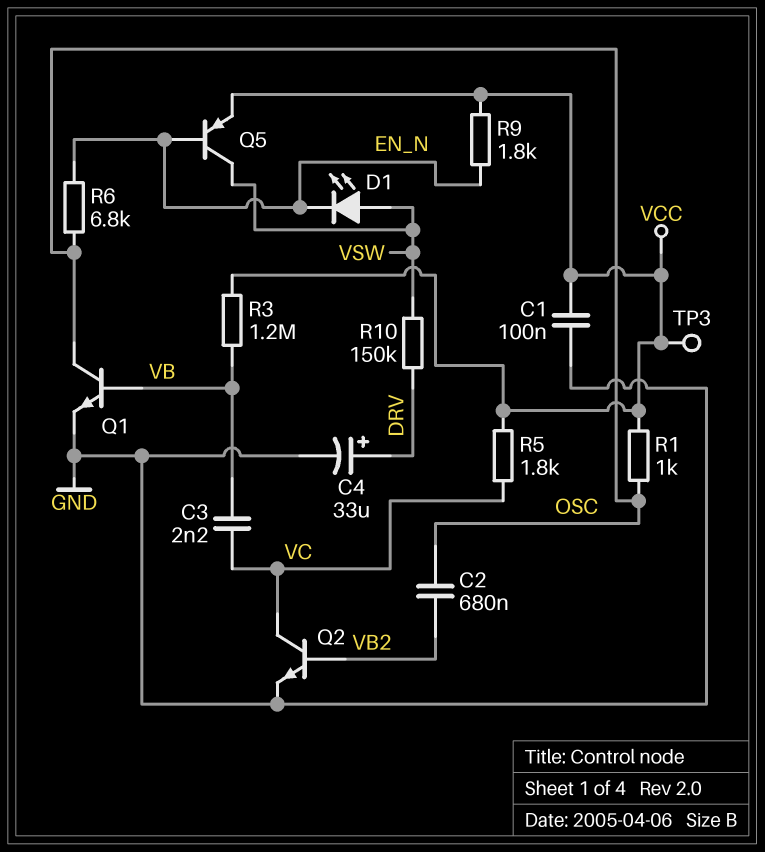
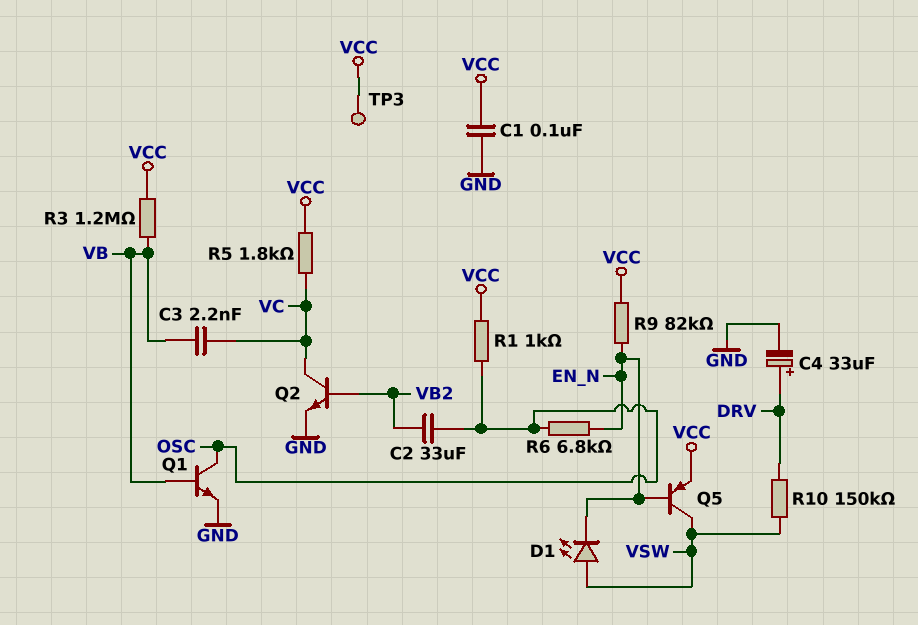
C2: 680nF (OSC, VB2) -> 33uF (OSC, VB2)
R9: 1.8k (EN_N, VCC) -> 82k (EN_N, VCC)

